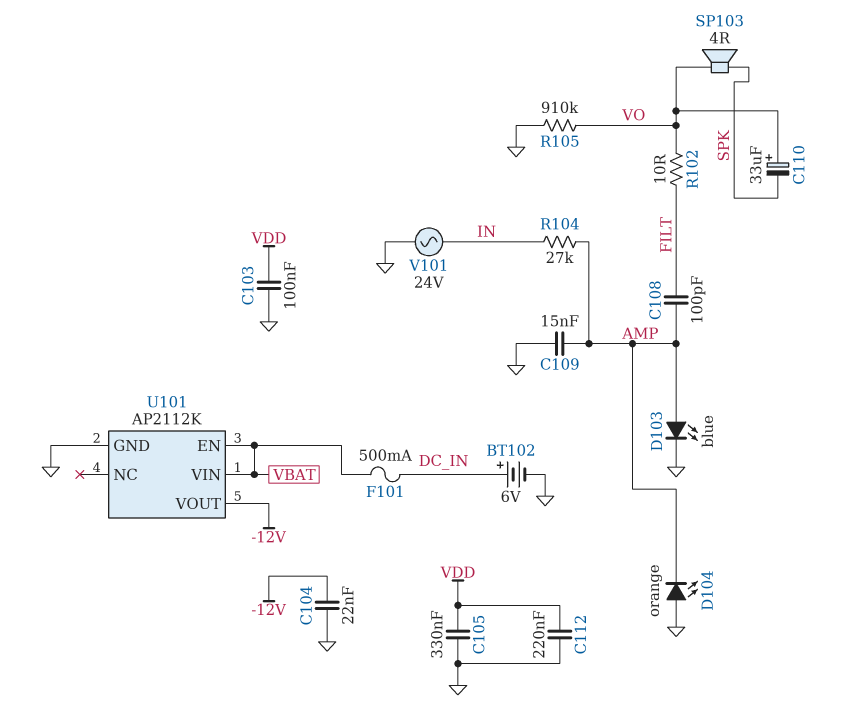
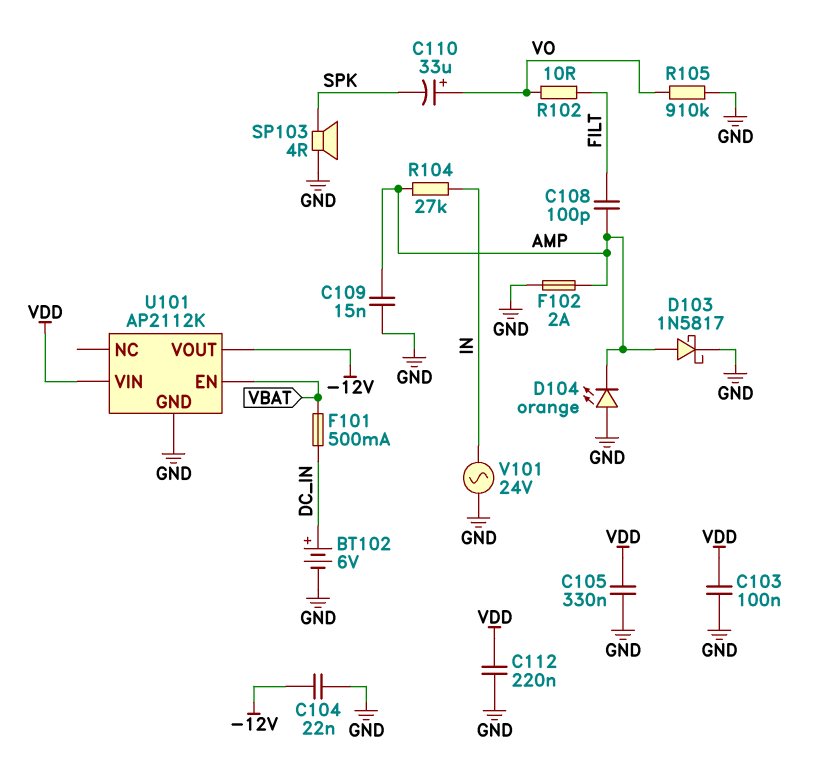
D103: LED blue (A AMP, K GND) -> schottky 1N5817 (A AMP, K GND)
F102: none -> 2A (AMP, GND)
SP103: speaker 4R (SPK, VO) -> speaker 4R (GND, SPK)
U101 pin VIN: VBAT -> VDD

